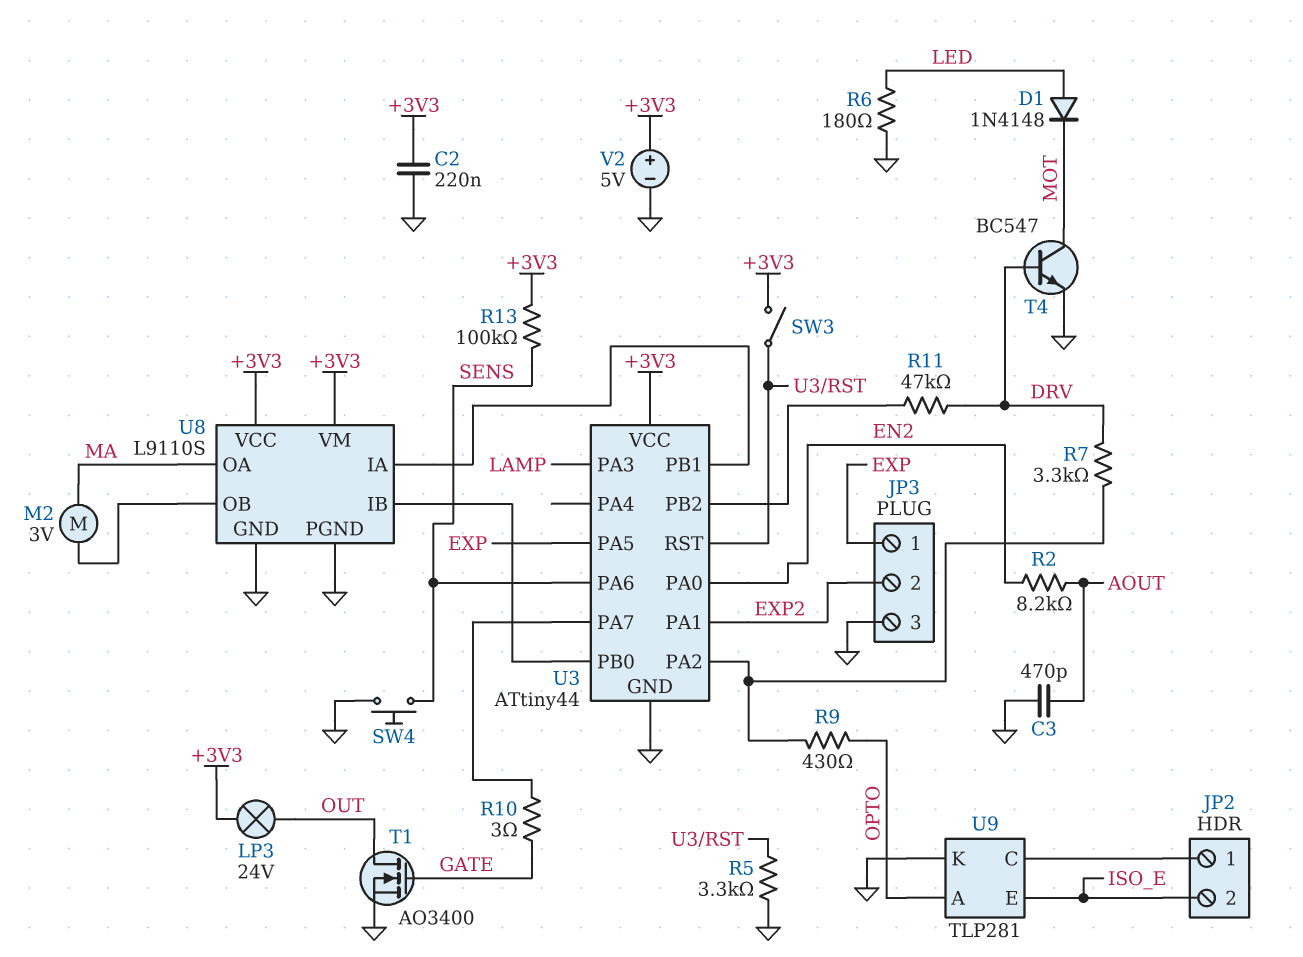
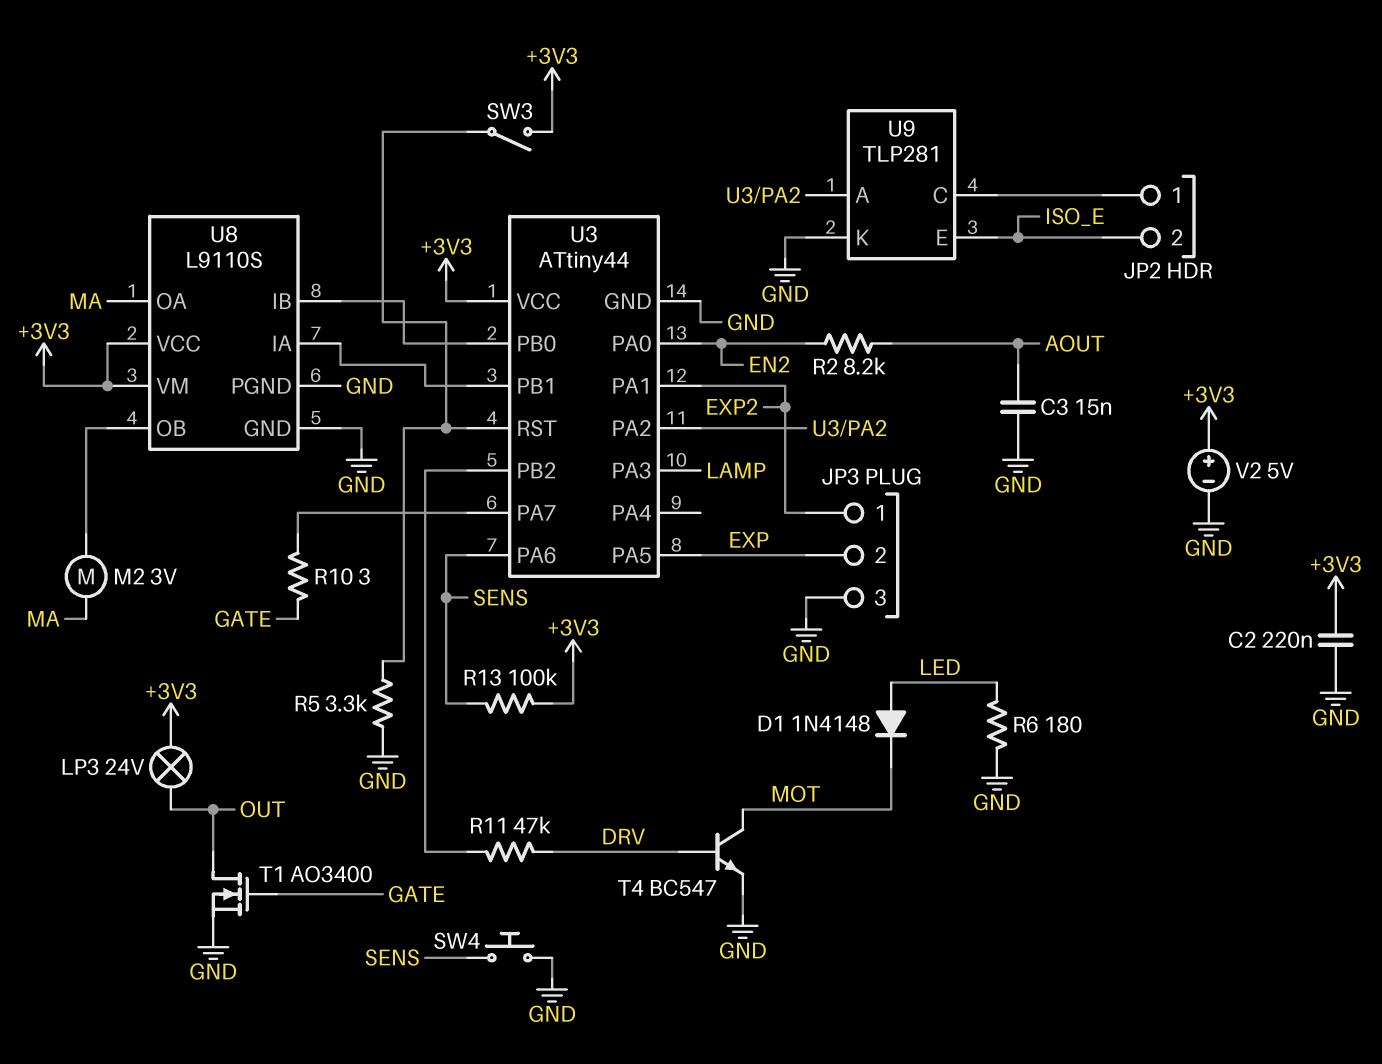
C3: 470pF (AOUT, GND) -> 15nF (AOUT, GND)
JP3 pin 1: EXP -> EXP2
JP3 pin 2: EXP2 -> EXP
R7: 3.3k (DRV, U3/PA2) -> none
R9: 430 (OPTO, U3/PA2) -> none
U9 pin A: OPTO -> U3/PA2

